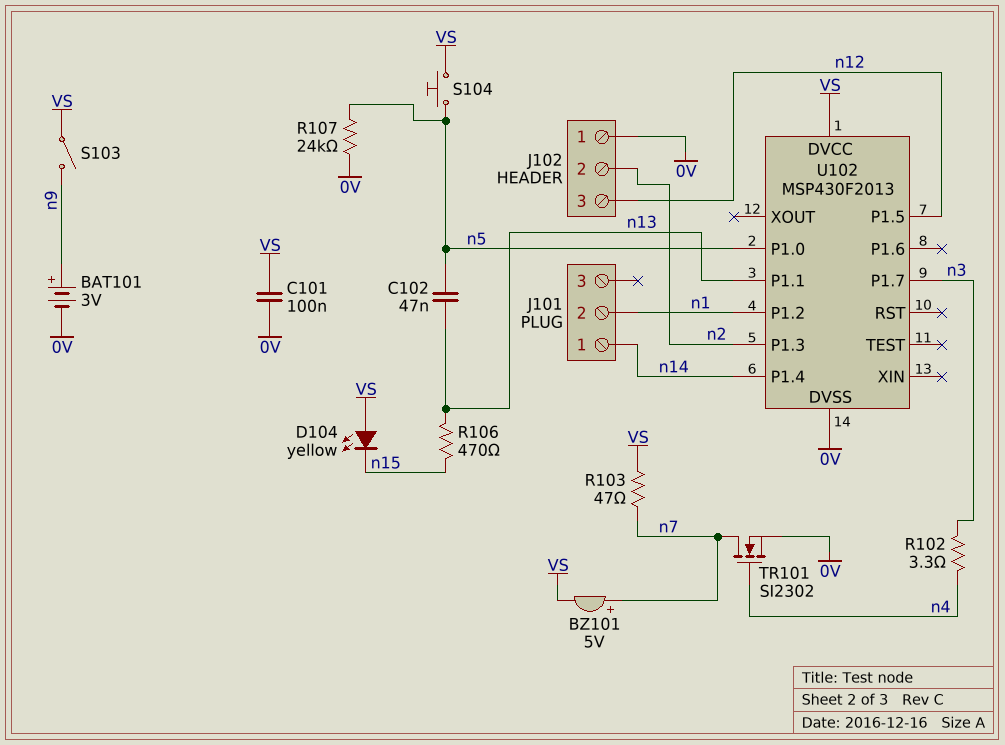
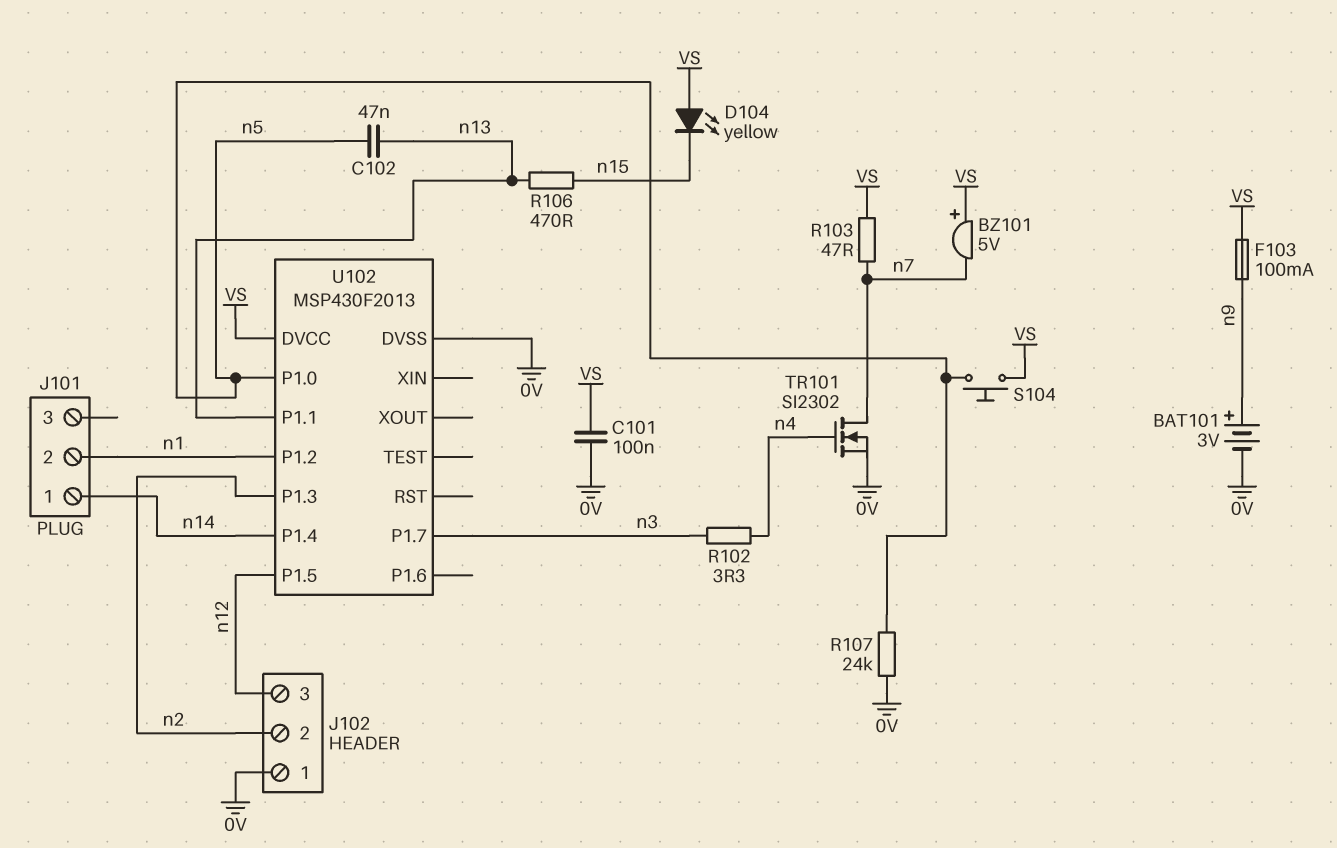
BZ101: buzzer 5V (plus n7, minus VS) -> buzzer 5V (plus VS, minus n7)
F103: none -> 100mA (VS, n9)
S103: switch (VS, n9) -> none

